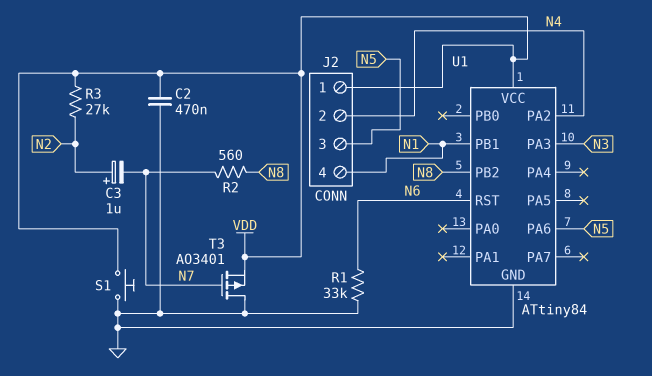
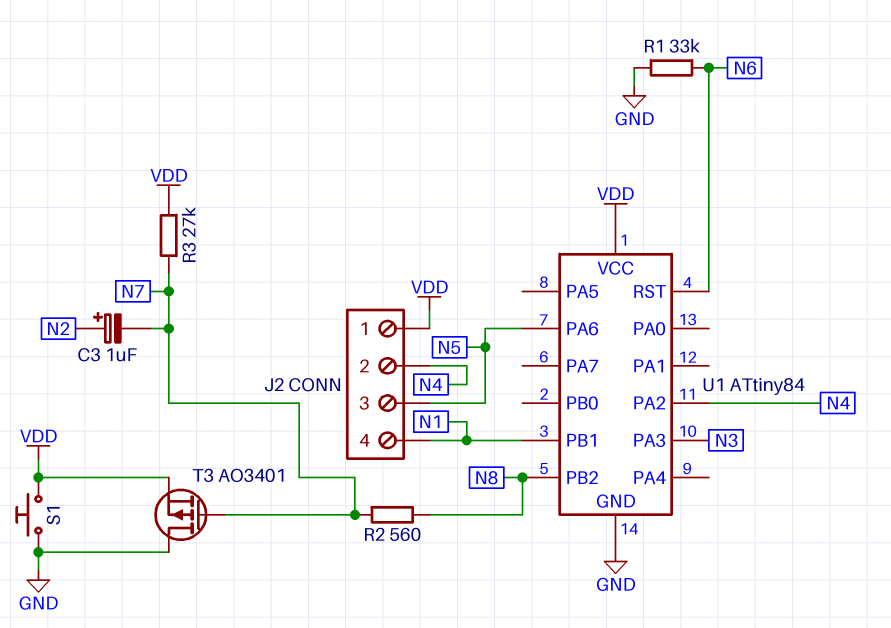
C2: 470nF (GND, VDD) -> none
R3: 27k (N2, VDD) -> 27k (N7, VDD)

